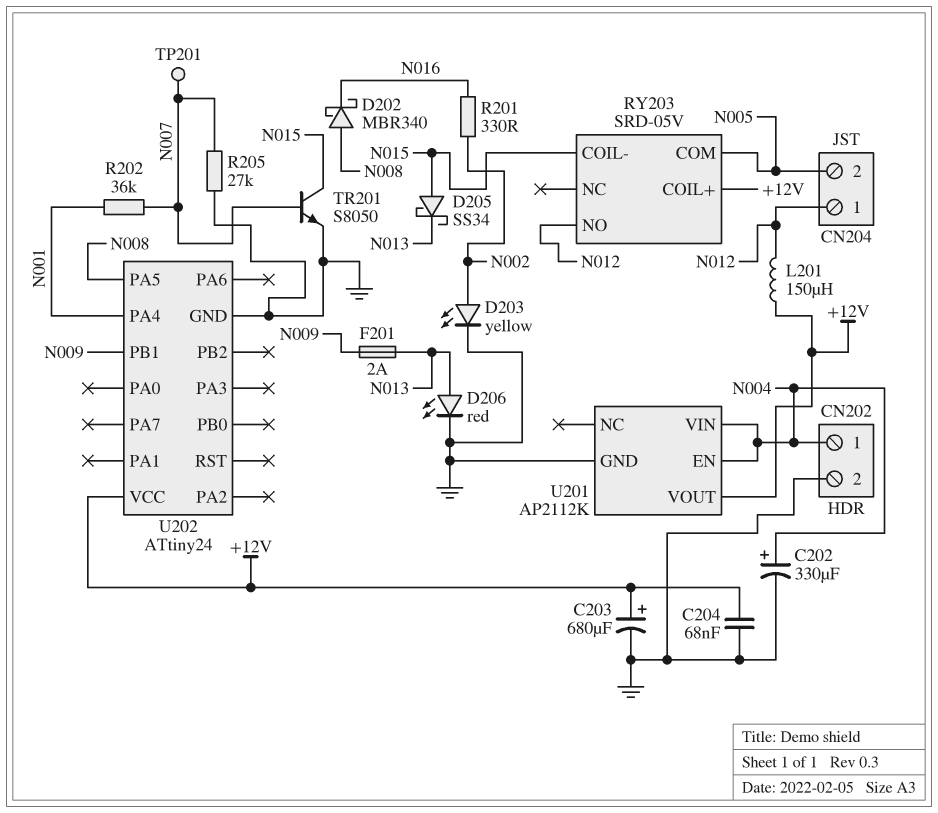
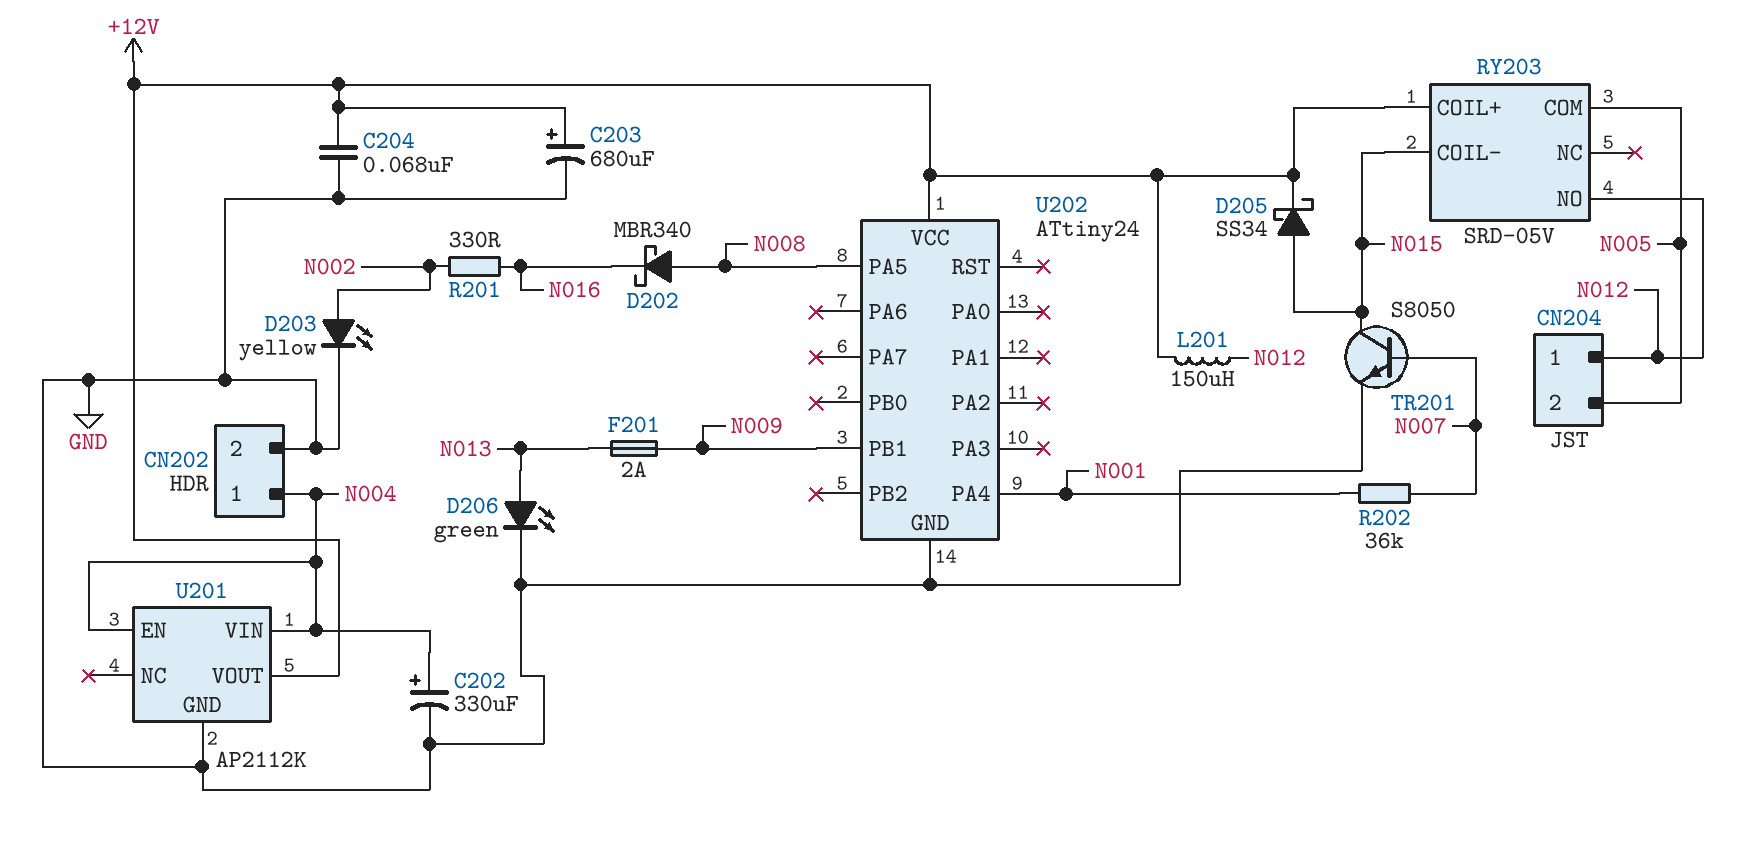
D205: schottky SS34 (A N015, K N013) -> schottky SS34 (A N015, K +12V)
D206: LED red (A N013, K GND) -> LED green (A N013, K GND)
R205: 27k (GND, N007) -> none
TP201: test point (N007) -> none

